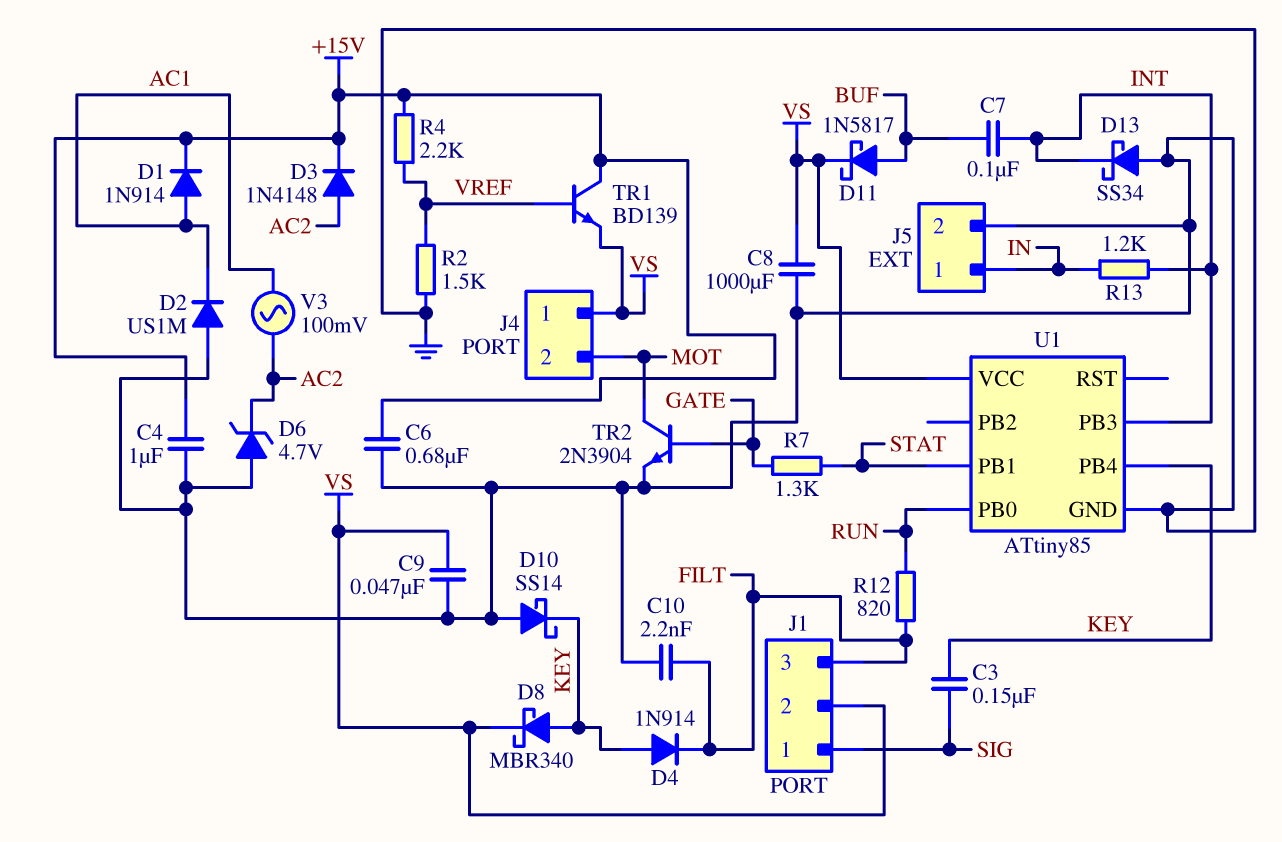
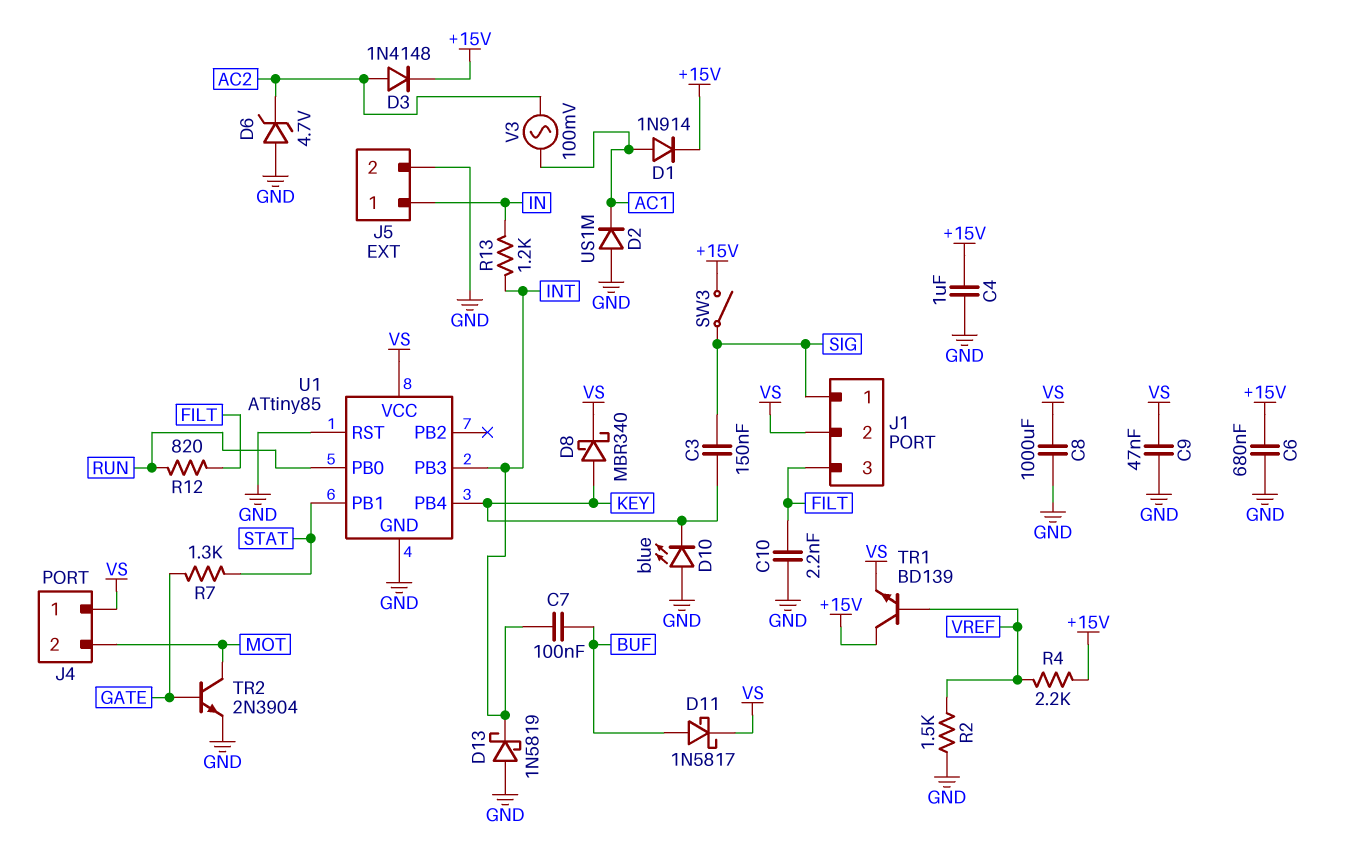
D4: diode 1N914 (A KEY, K FILT) -> none
D10: schottky SS14 (A GND, K KEY) -> LED blue (A GND, K KEY)
D13: schottky SS34 (A GND, K INT) -> schottky 1N5819 (A GND, K INT)
SW3: none -> switch (+15V, SIG)
U1 pin RST: none -> GND

